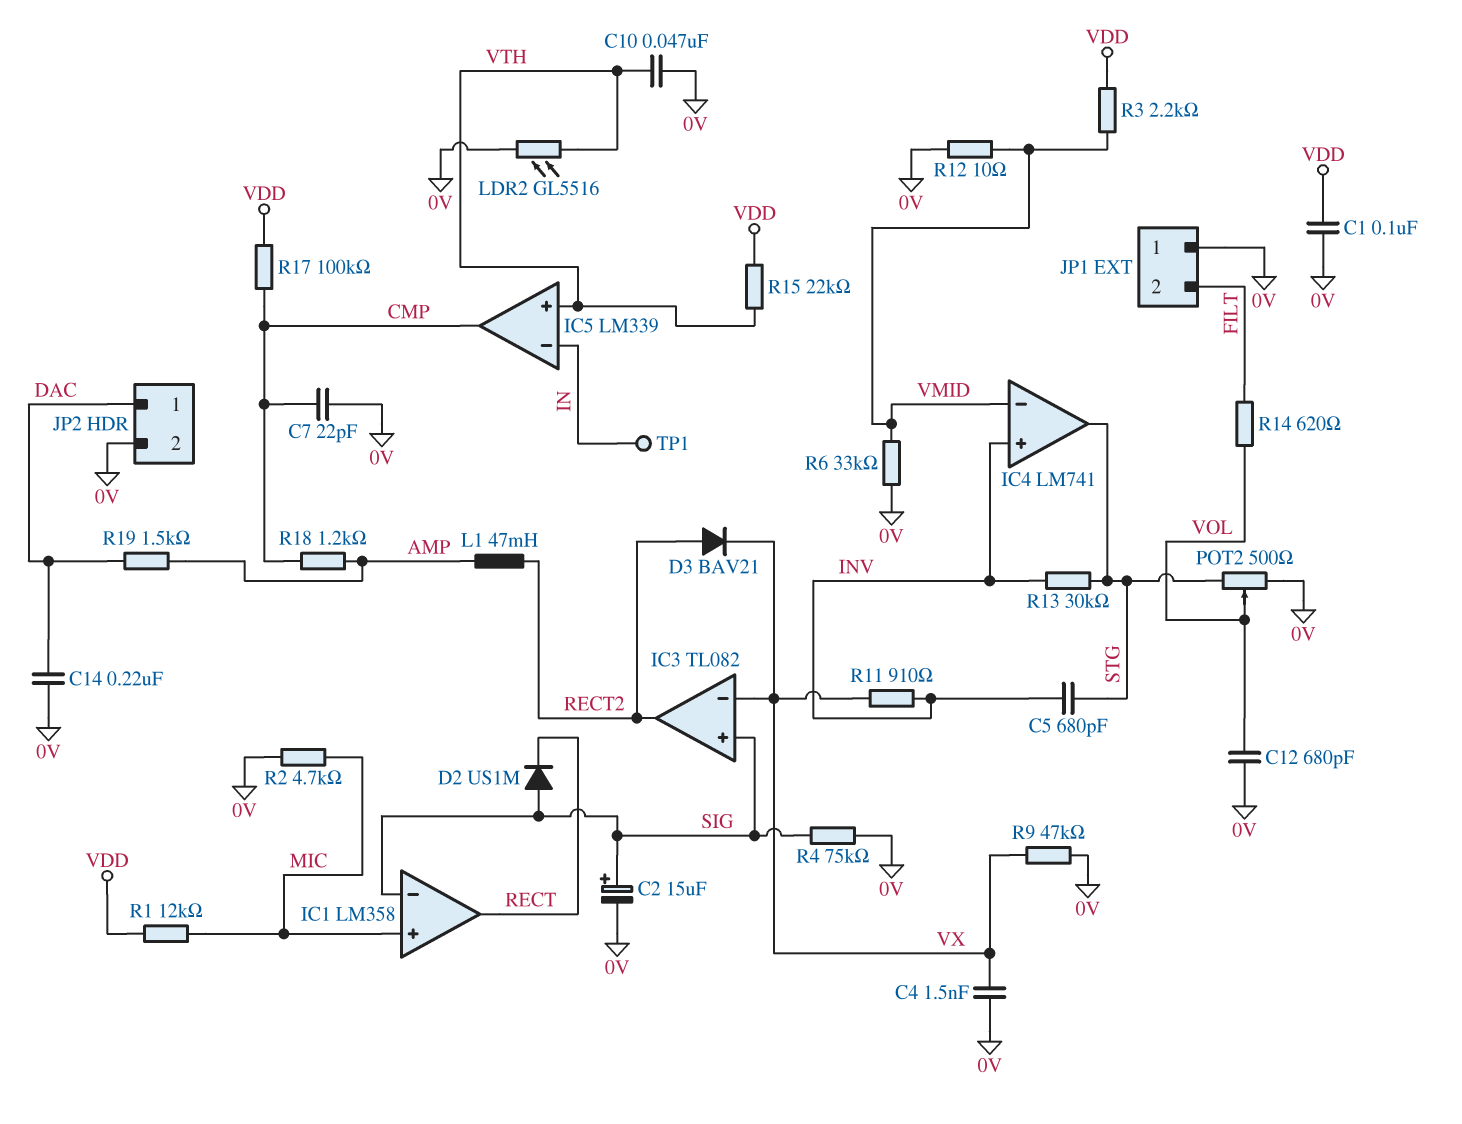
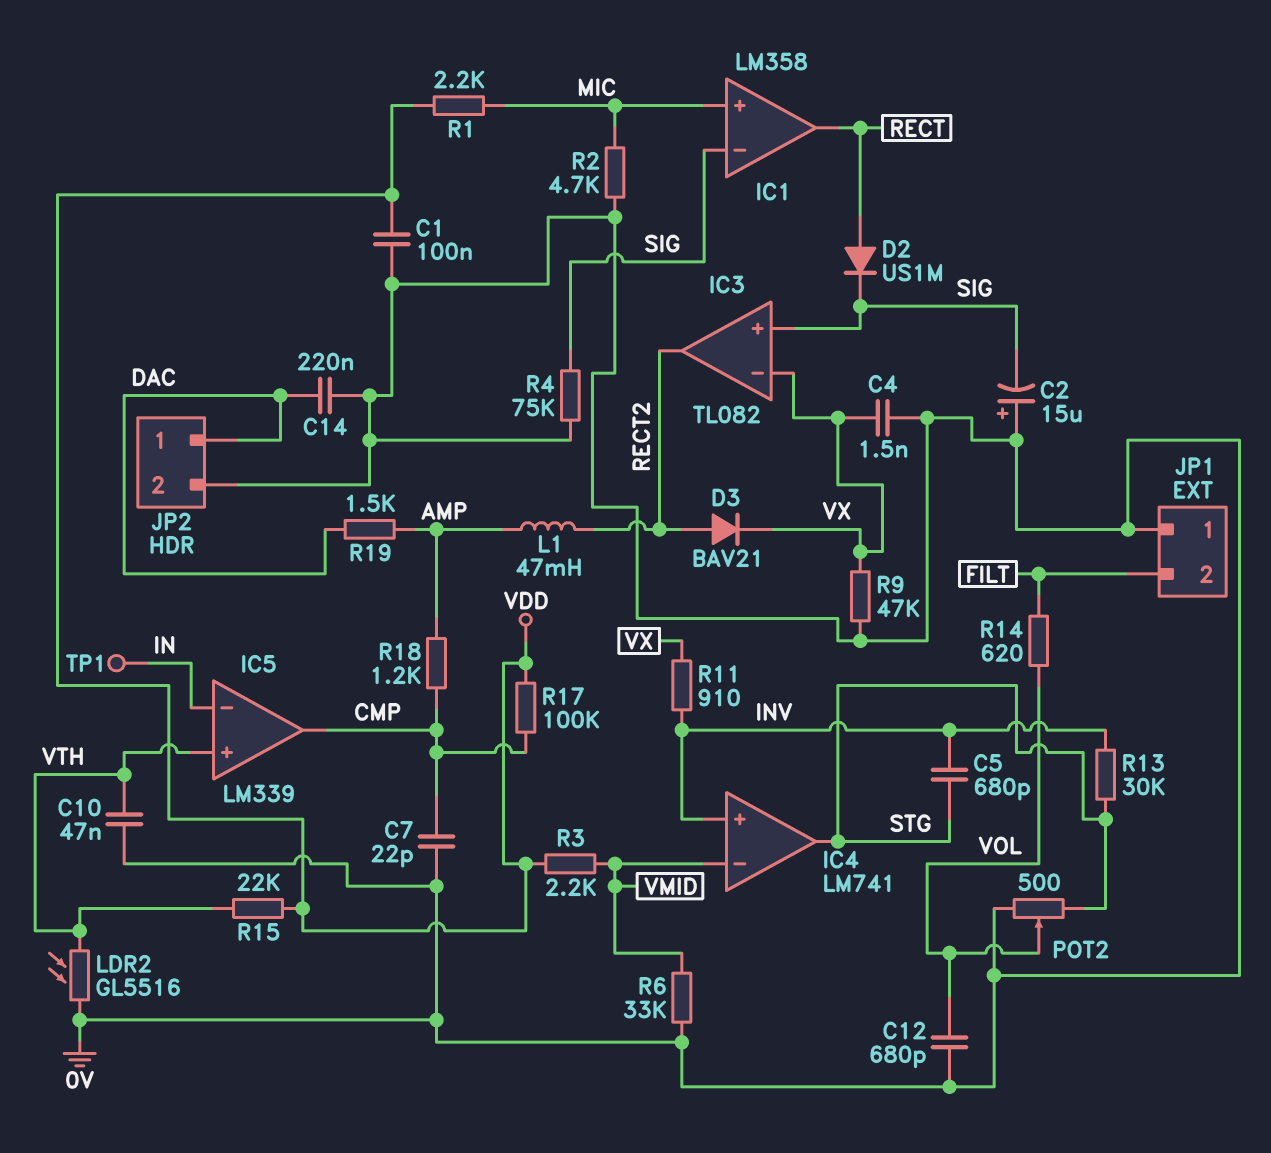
C2: 15uF (plus SIG, minus 0V) -> 15uF (plus 0V, minus SIG)
D2: diode US1M (A SIG, K RECT) -> diode US1M (A RECT, K SIG)
R1: 12k (MIC, VDD) -> 2.2k (MIC, VDD)
R12: 10 (0V, VMID) -> none

